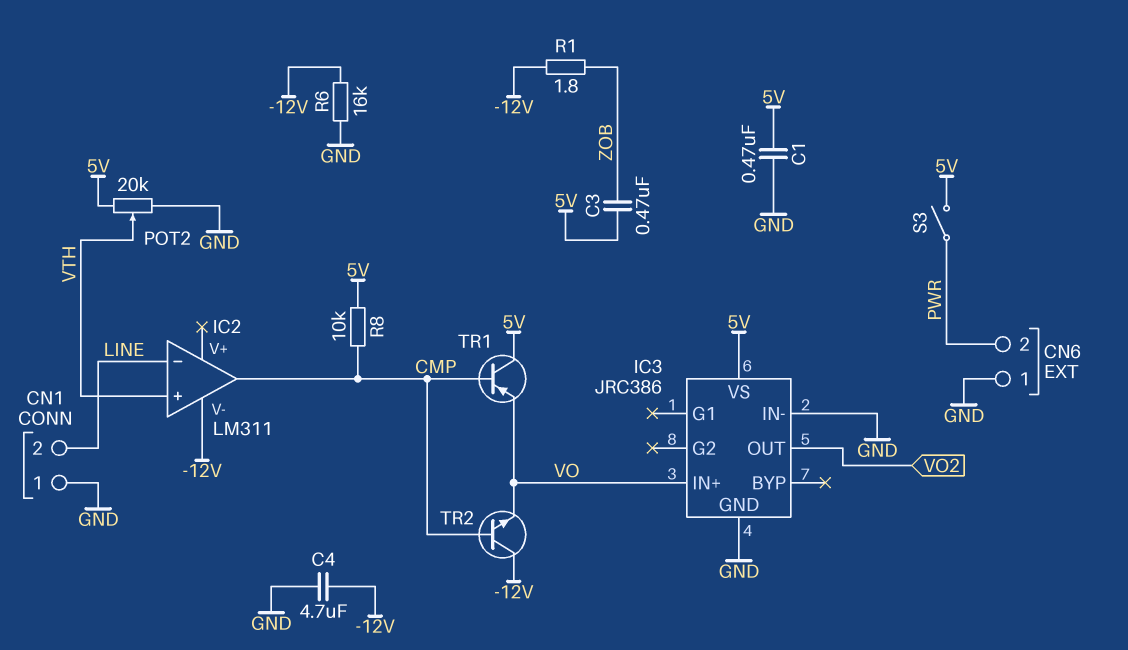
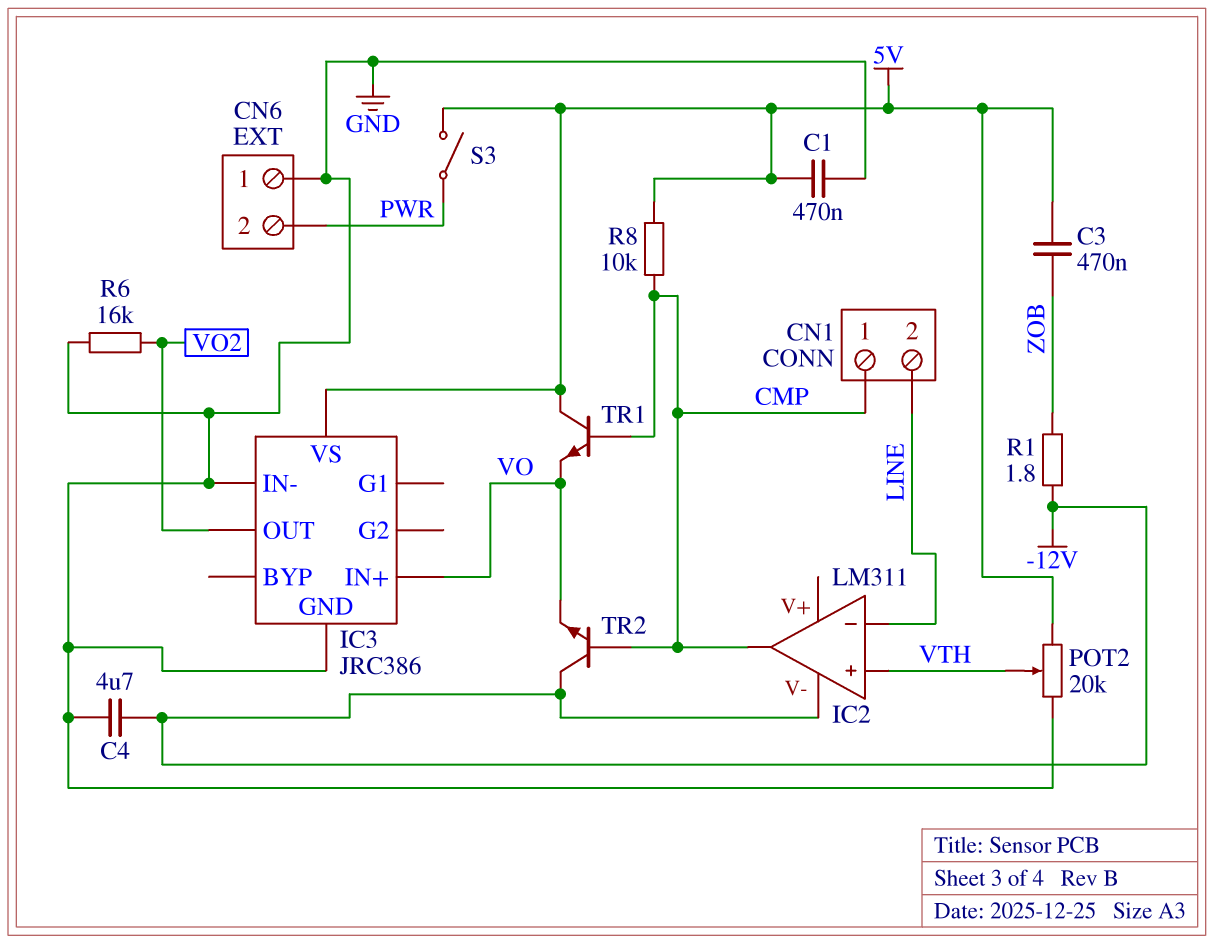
CN1 pin 1: GND -> CMP
R6: 16k (-12V, GND) -> 16k (GND, VO2)
TR1: PNP (B CMP, C 5V, E VO) -> NPN (B CMP, C 5V, E VO)

